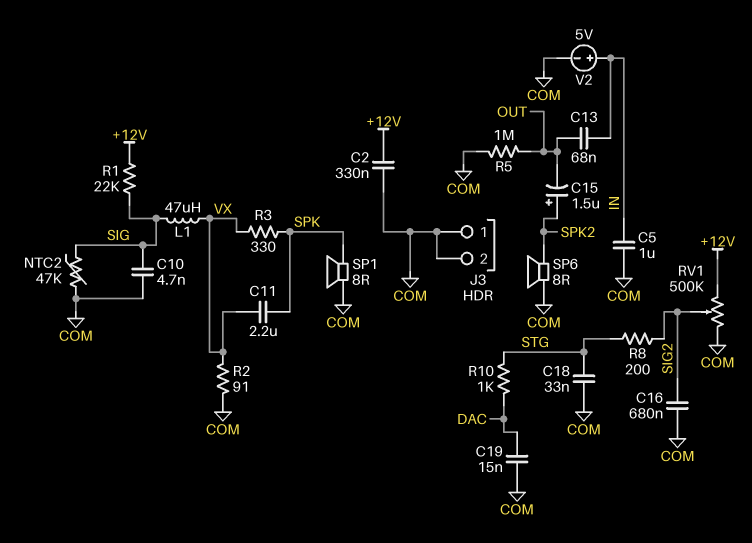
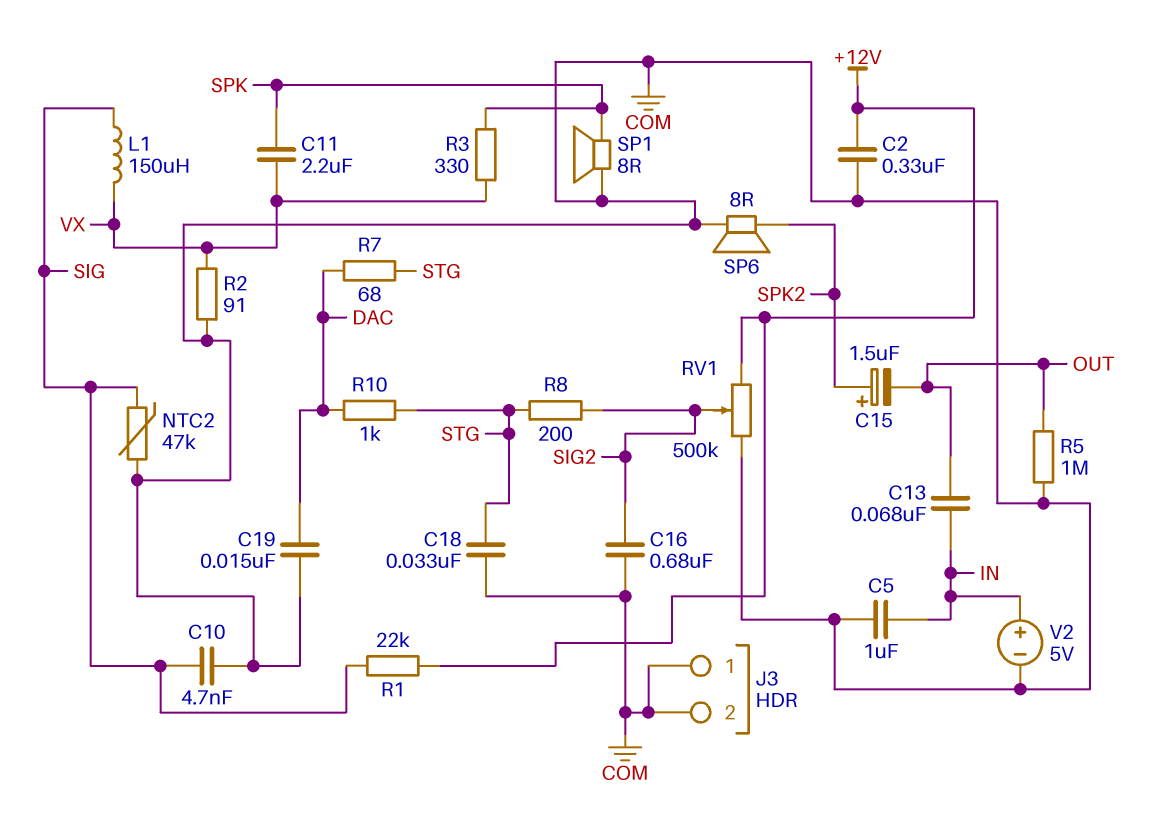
L1: 47uH (SIG, VX) -> 150uH (SIG, VX)
R7: none -> 68 (DAC, STG)

